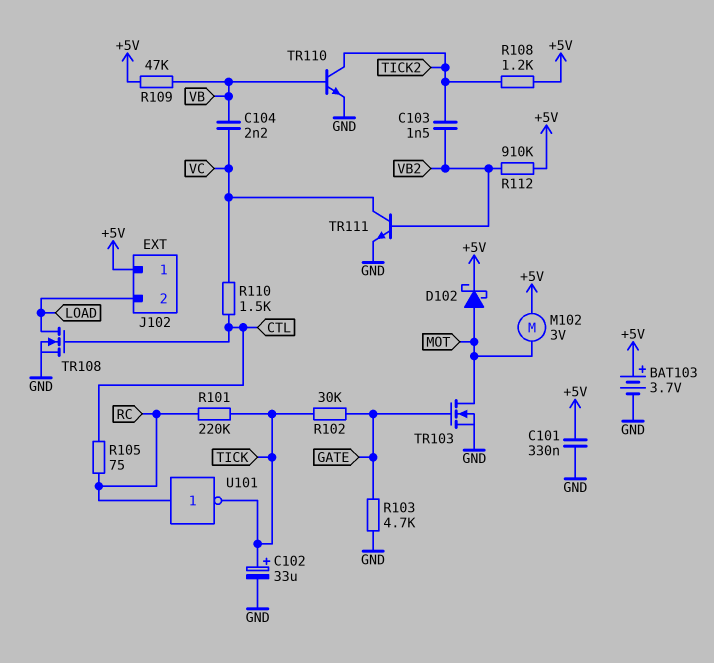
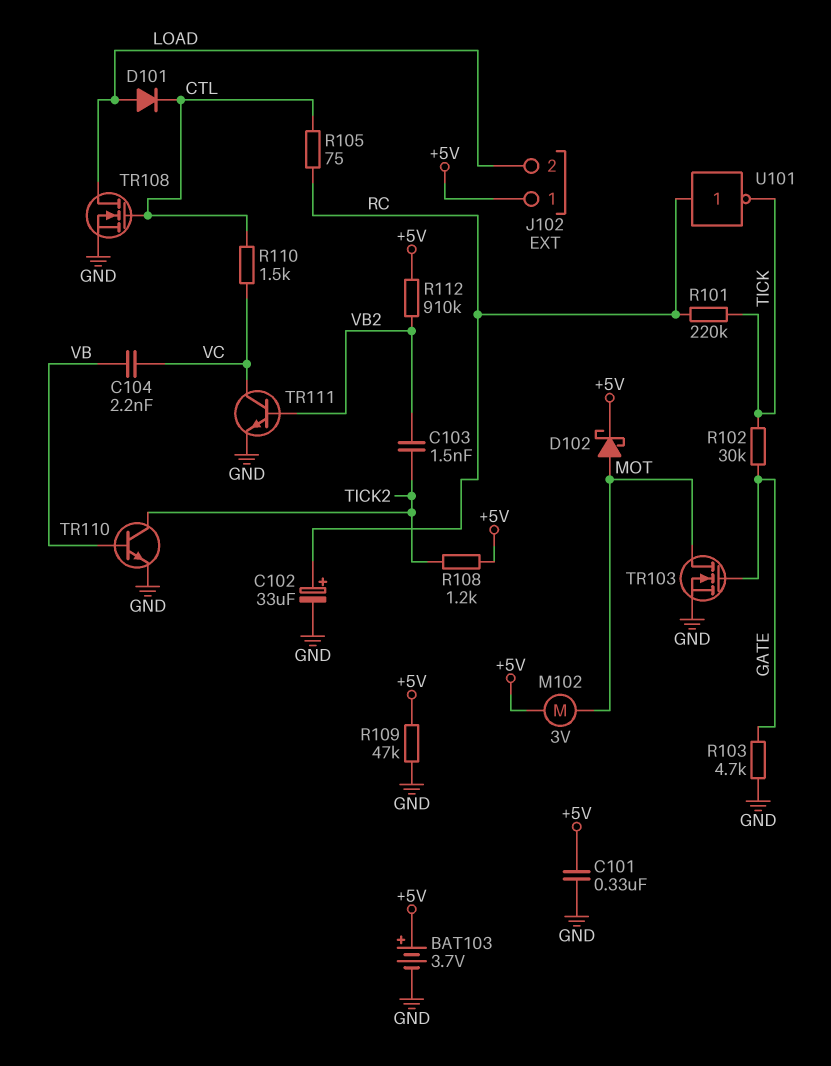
C102: 33uF (plus TICK, minus GND) -> 33uF (plus RC, minus GND)
D101: none -> diode (A LOAD, K CTL)
R109: 47k (+5V, VB) -> 47k (+5V, GND)

